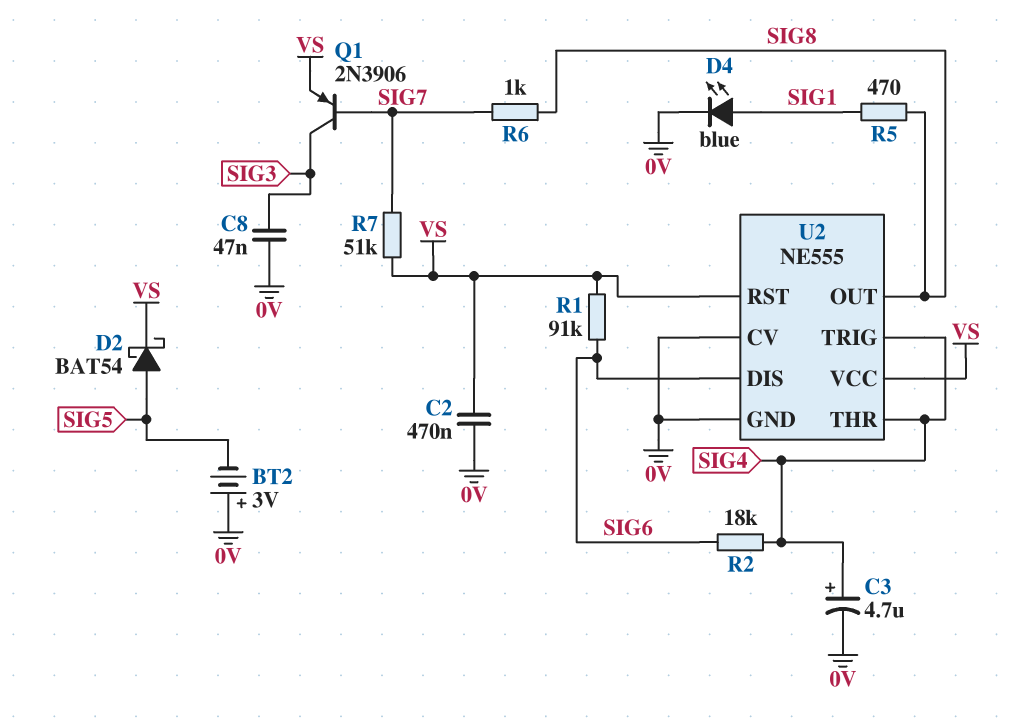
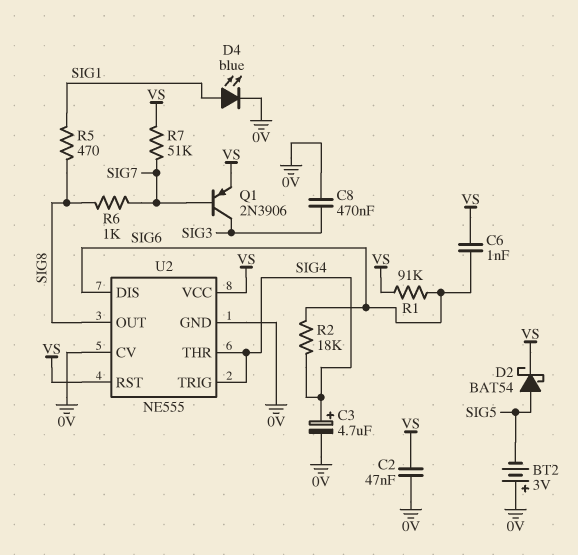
C2: 470nF (0V, VS) -> 47nF (0V, VS)
C6: none -> 1nF (SIG6, VS)
C8: 47nF (0V, SIG3) -> 470nF (0V, SIG3)

